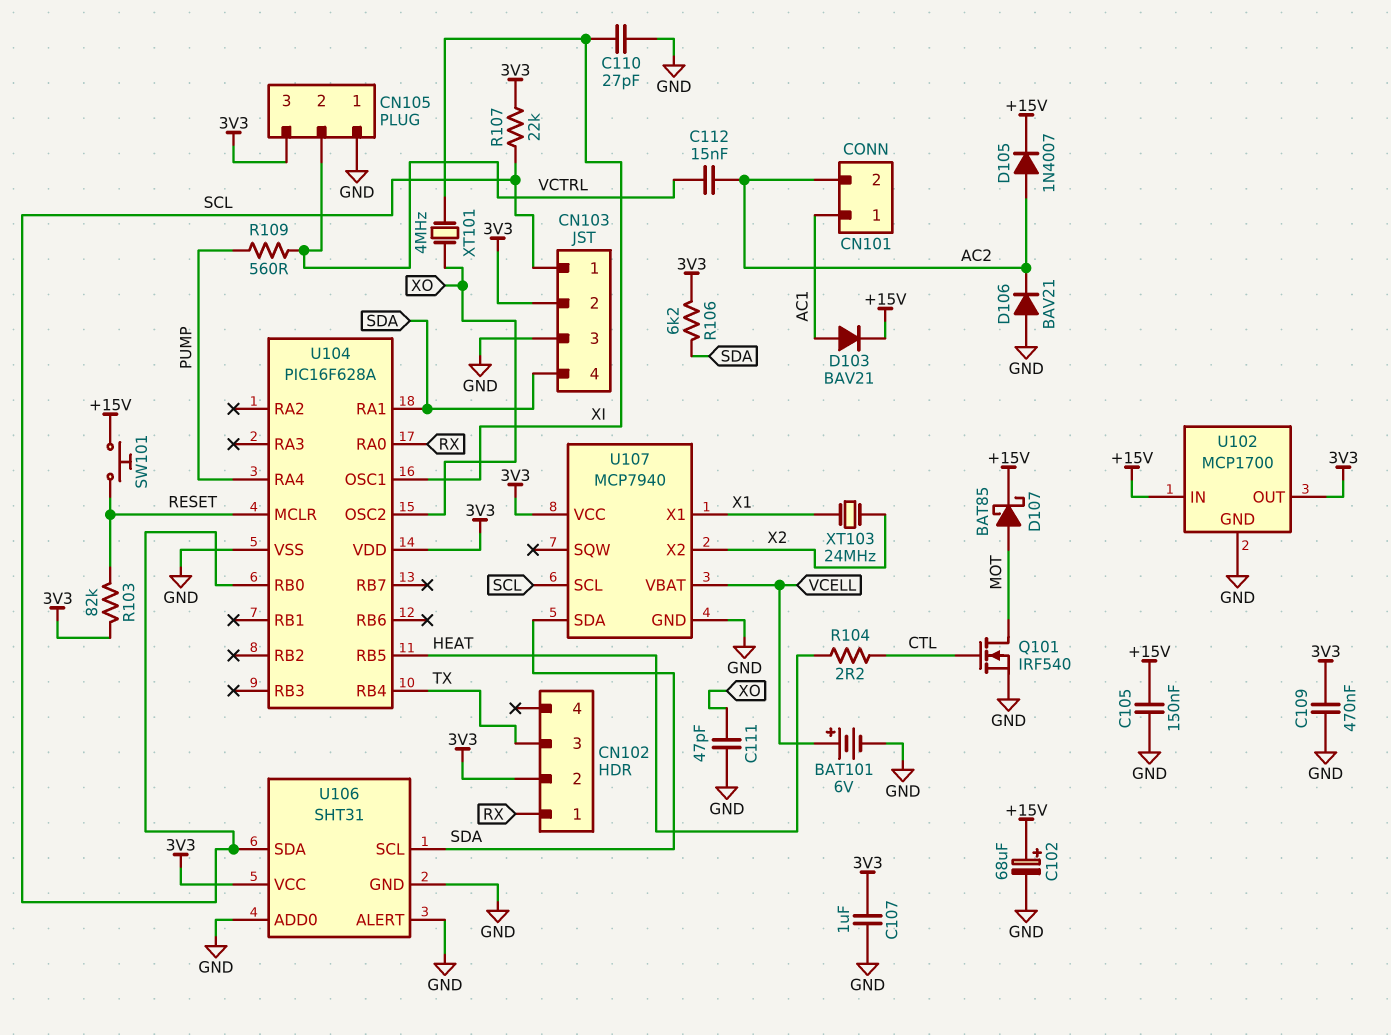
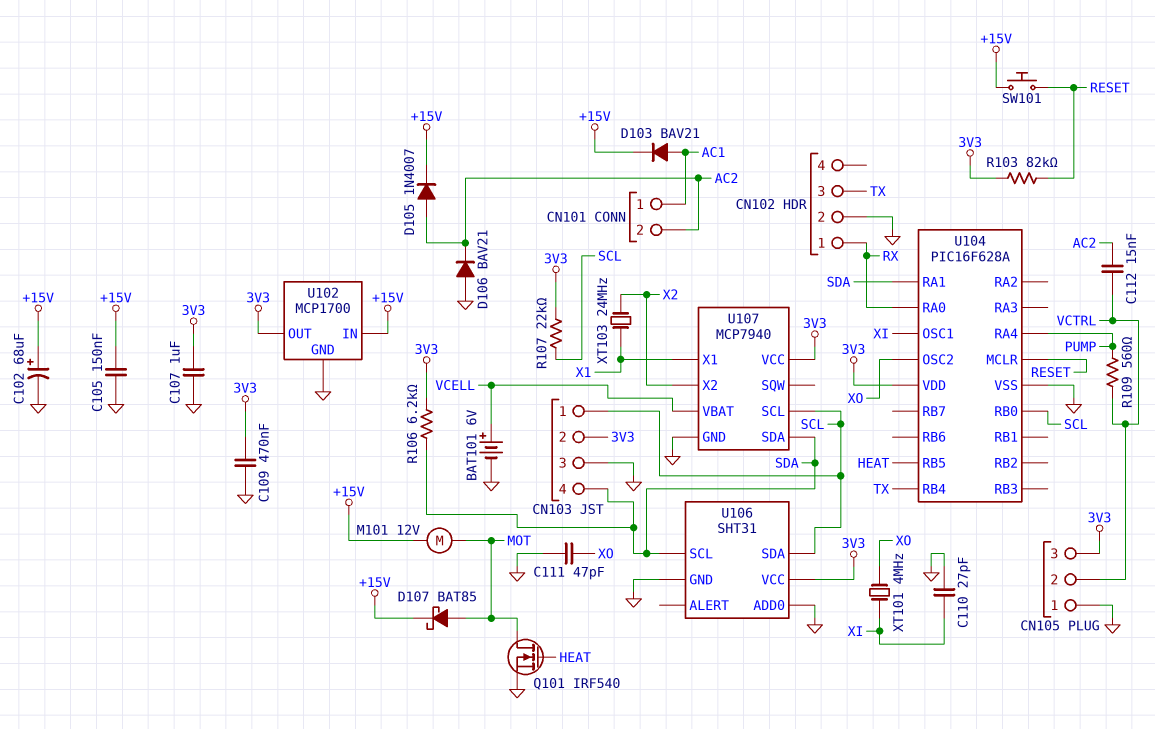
CN102 pin 2: 3V3 -> GND
M101: none -> motor 12V (+15V, MOT)
Q101: NMOS IRF540 (G CTL, D MOT, S GND) -> NMOS IRF540 (G HEAT, D MOT, S GND)
R104: 2.2 (CTL, HEAT) -> none
U106 pin ALERT: GND -> none

